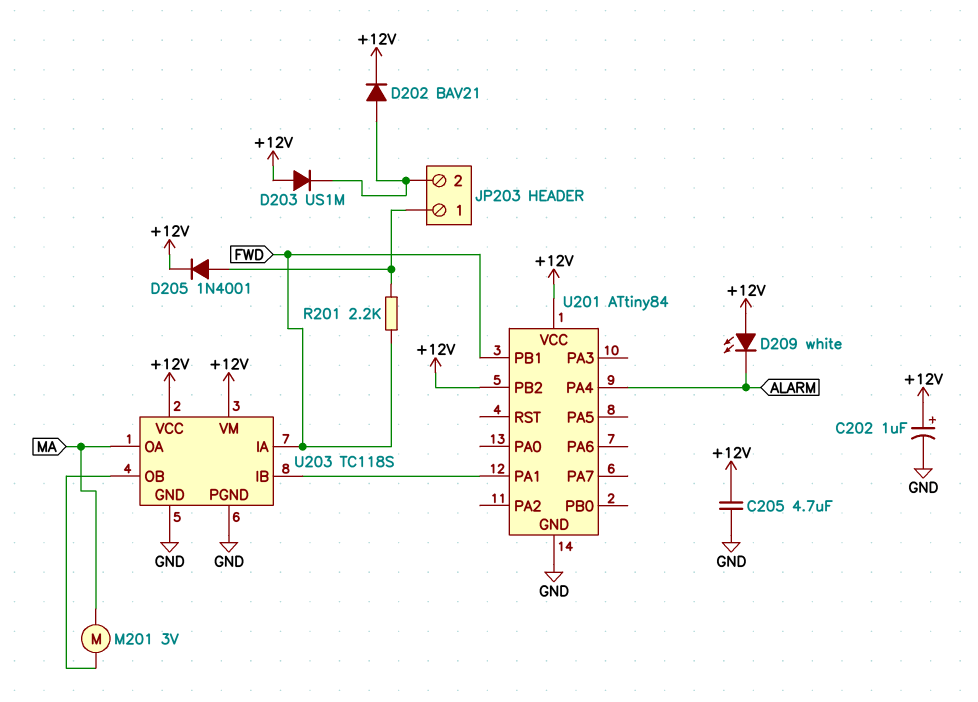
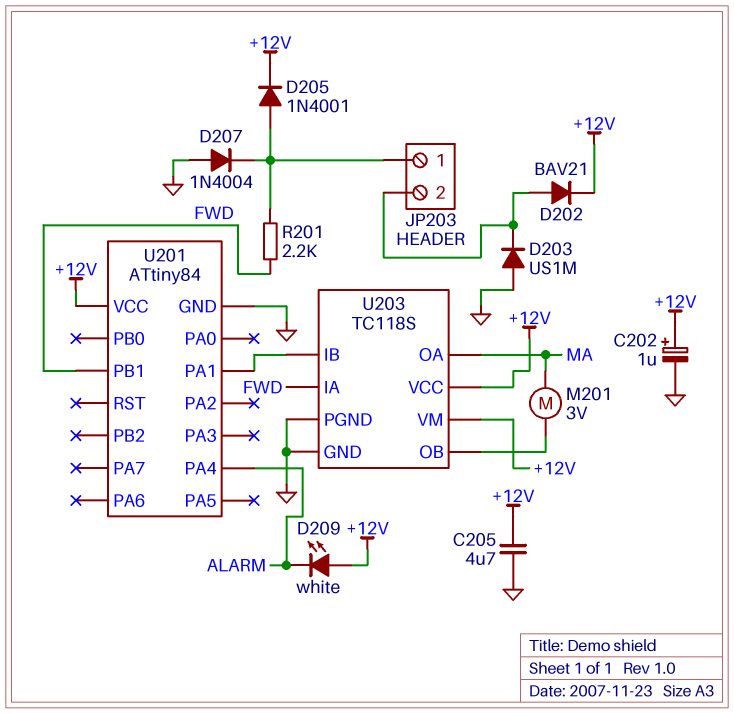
D203: diode US1M (A +12V, K JP203/2) -> diode US1M (A GND, K JP203/2)
D207: none -> diode 1N4004 (A GND, K JP203/1)
U201 pin PB2: +12V -> none

